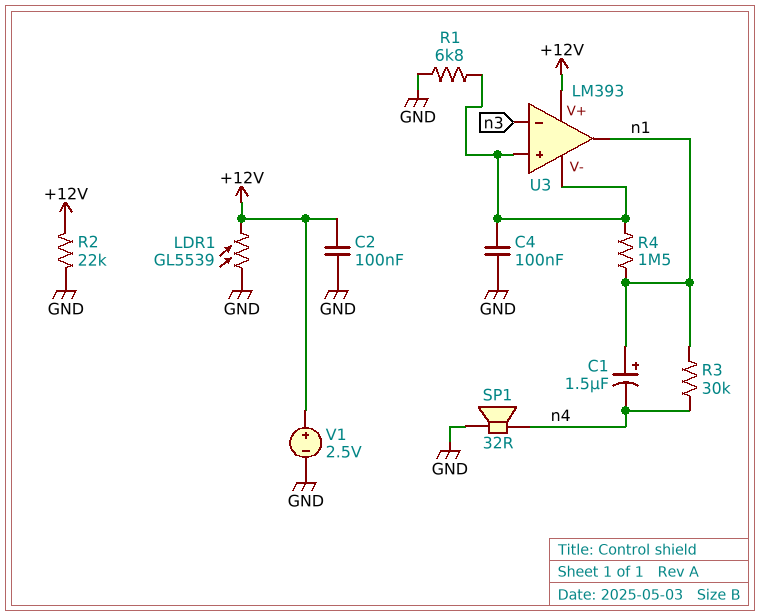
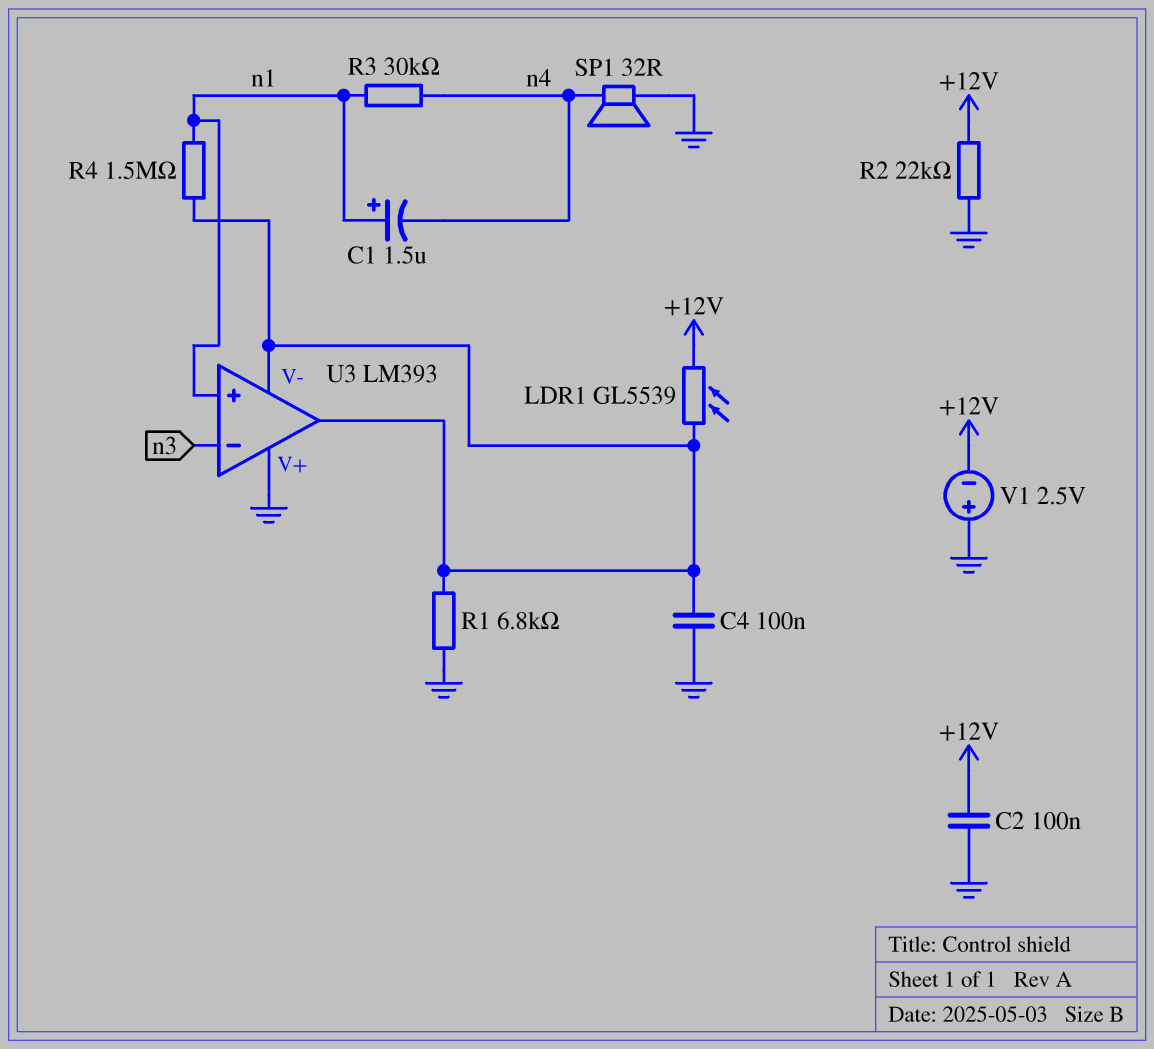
LDR1: GL5539 (+12V, GND) -> GL5539 (+12V, U3/V-)
U3 pin V+: +12V -> GND
U3 pin in+: U3/V- -> n1
U3 pin out: n1 -> U3/V-
V1: 2.5V (plus +12V, minus GND) -> 2.5V (plus GND, minus +12V)

